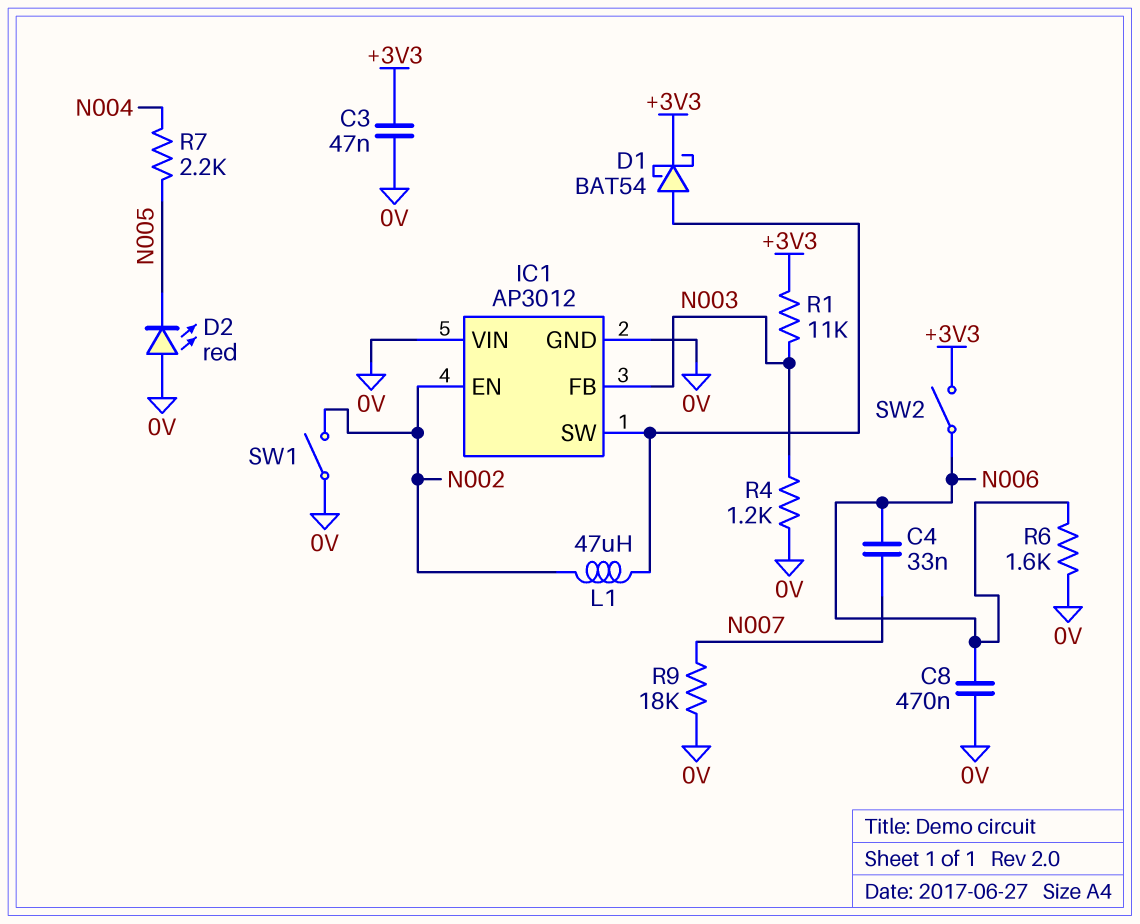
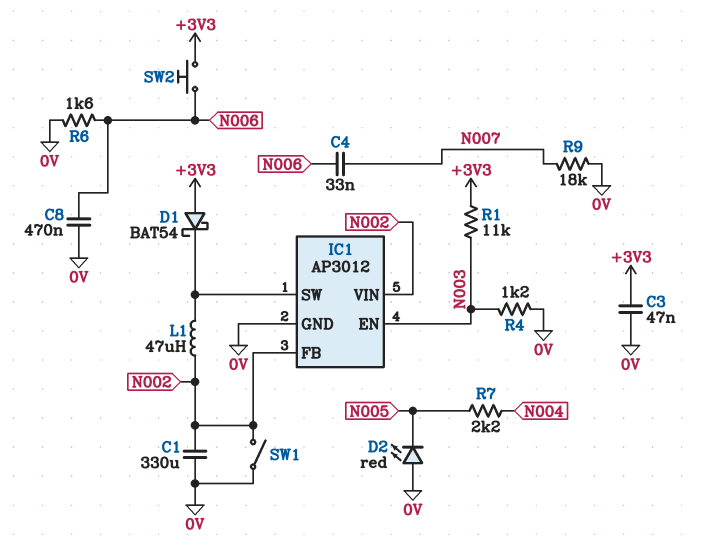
C1: none -> 330uF (0V, N002)
D1: schottky BAT54 (A IC1/SW, K +3V3) -> schottky BAT54 (A +3V3, K IC1/SW)
IC1 pin EN: N002 -> N003
IC1 pin FB: N003 -> N002
IC1 pin VIN: 0V -> N002
SW2: switch (+3V3, N006) -> button (+3V3, N006)

